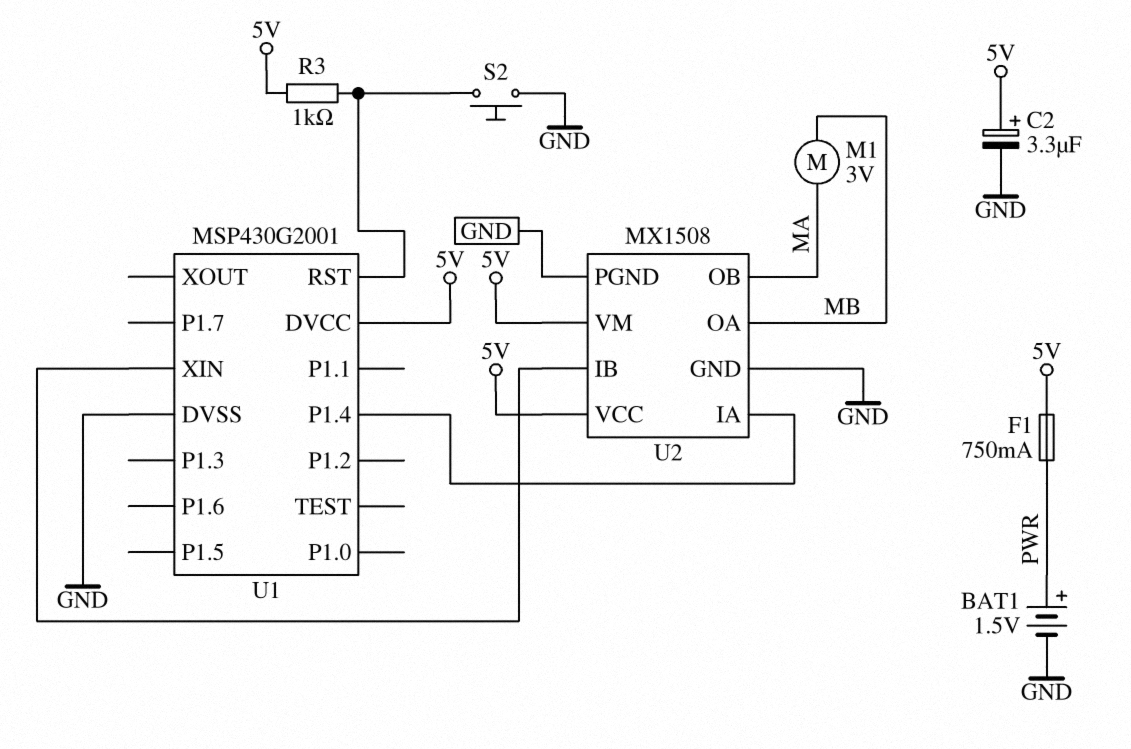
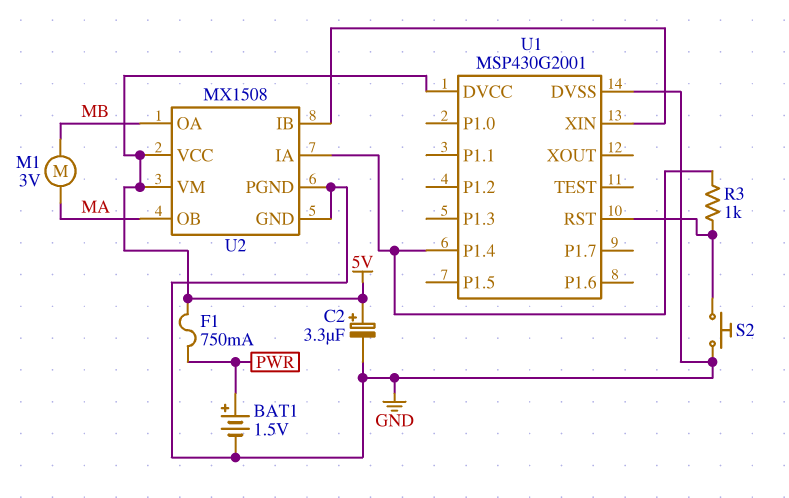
R3: 1k (5V, U1/RST) -> 1k (U1/P1.4, U1/RST)

